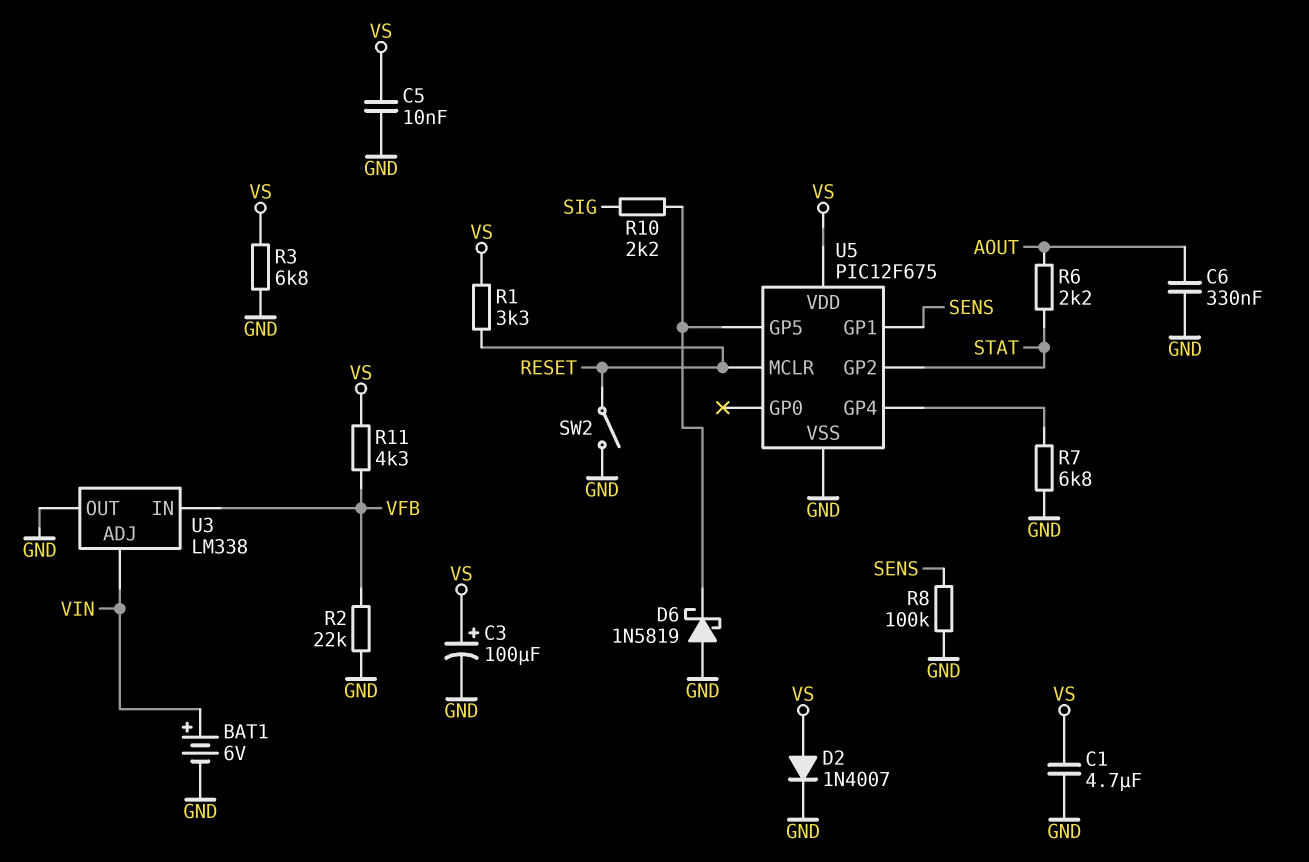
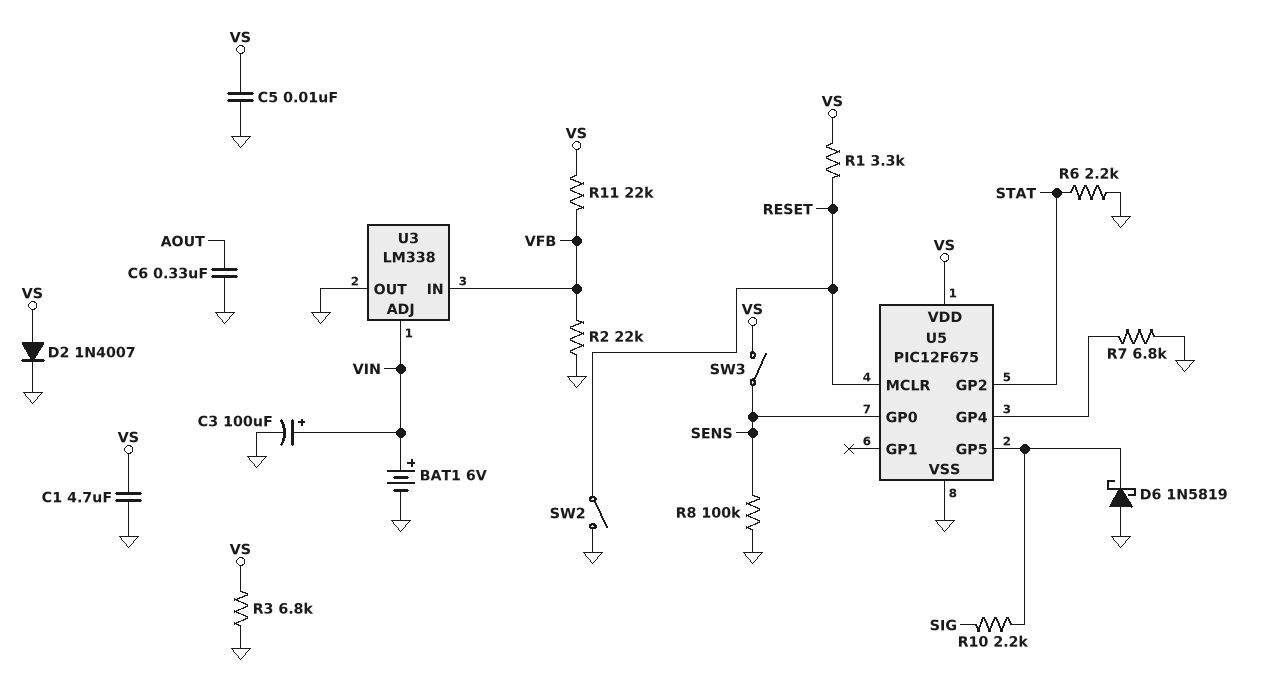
C3: 100uF (plus VS, minus GND) -> 100uF (plus VIN, minus GND)
R6: 2.2k (AOUT, STAT) -> 2.2k (GND, STAT)
R11: 4.3k (VFB, VS) -> 22k (VFB, VS)
SW3: none -> switch (SENS, VS)
U5 pin GP0: none -> SENS
U5 pin GP1: SENS -> none

